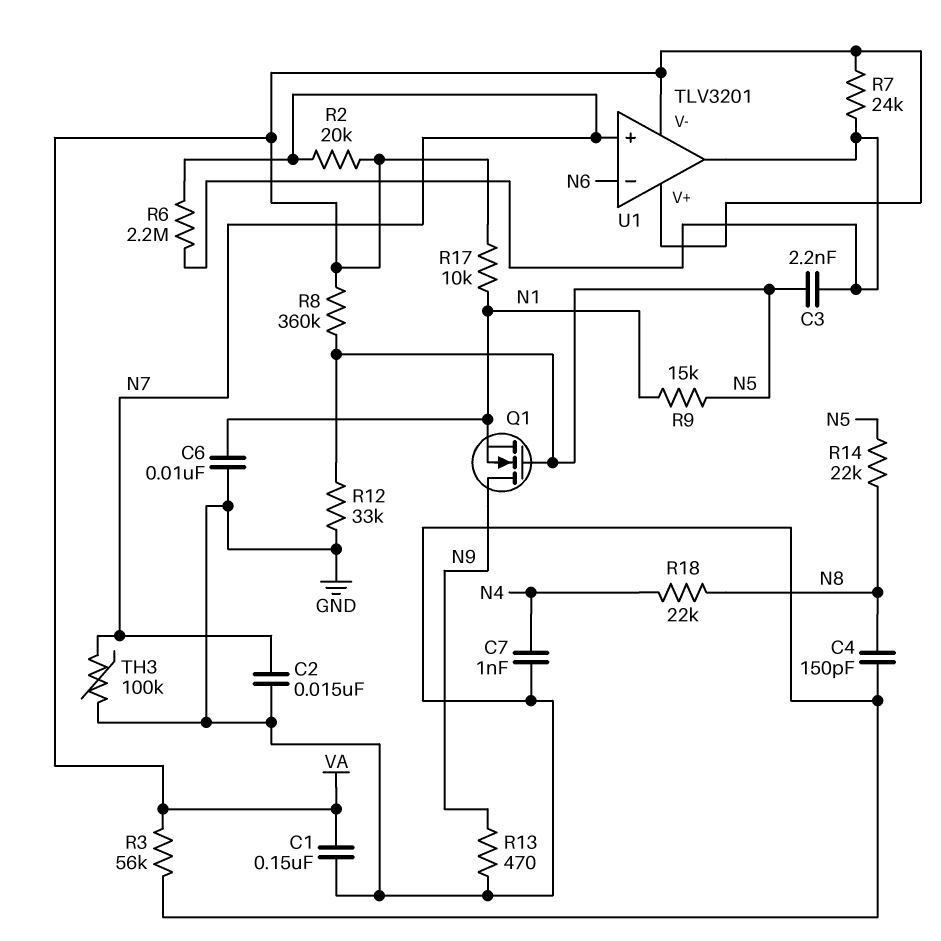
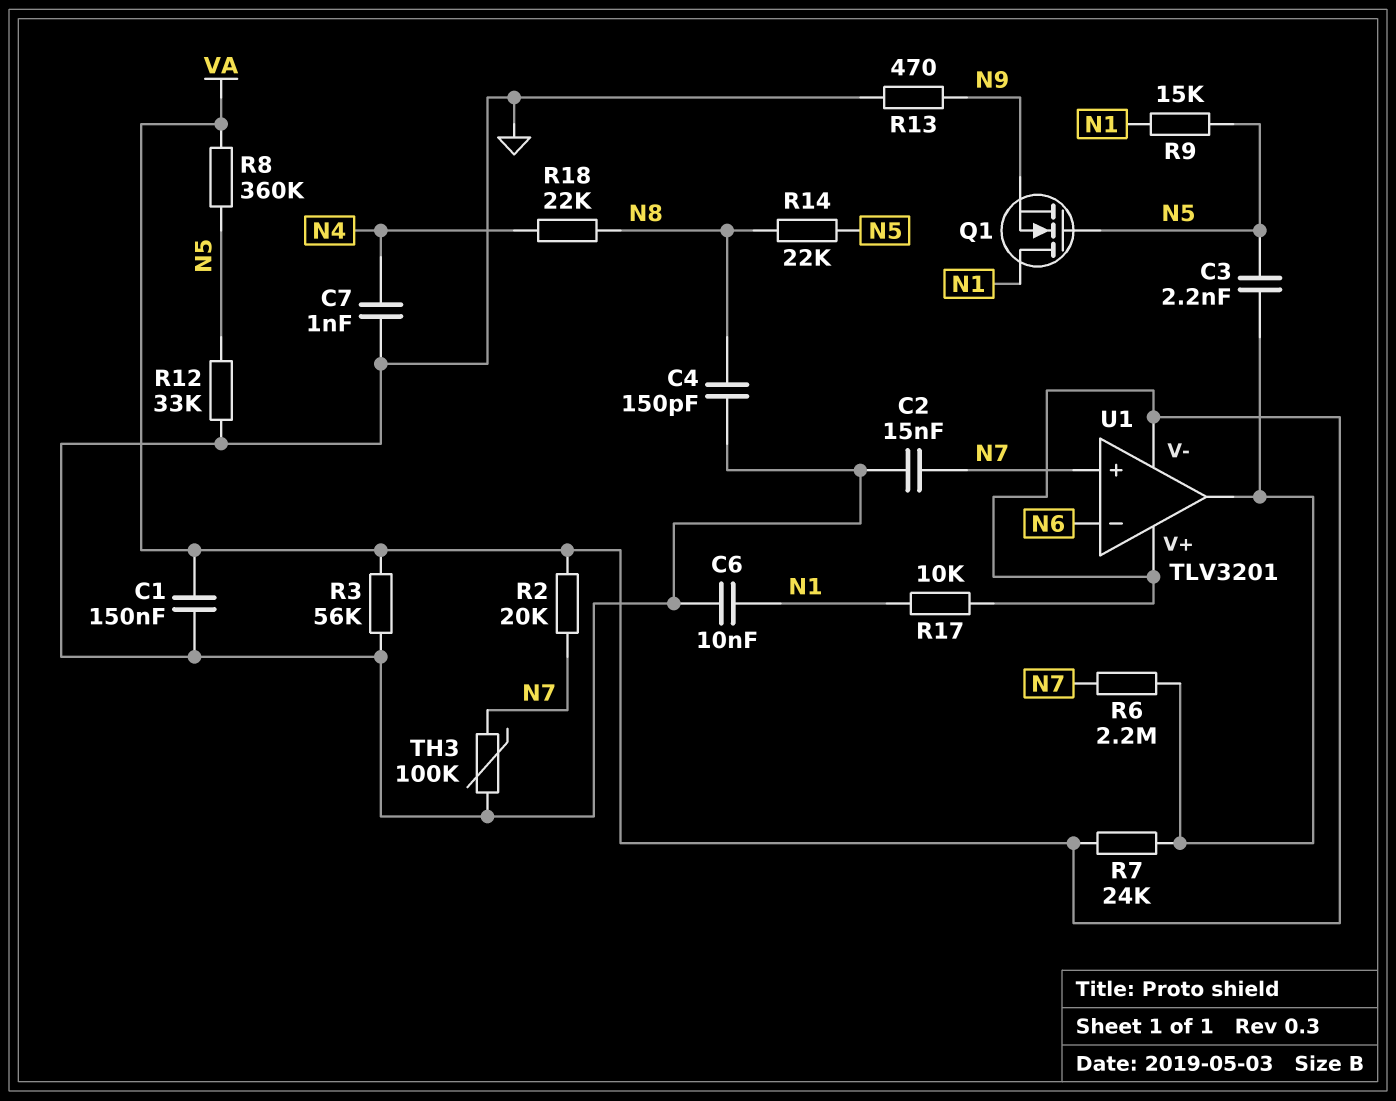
Q1: NMOS (G N5, D N9, S N1) -> NMOS (G N5, D N1, S N9)

